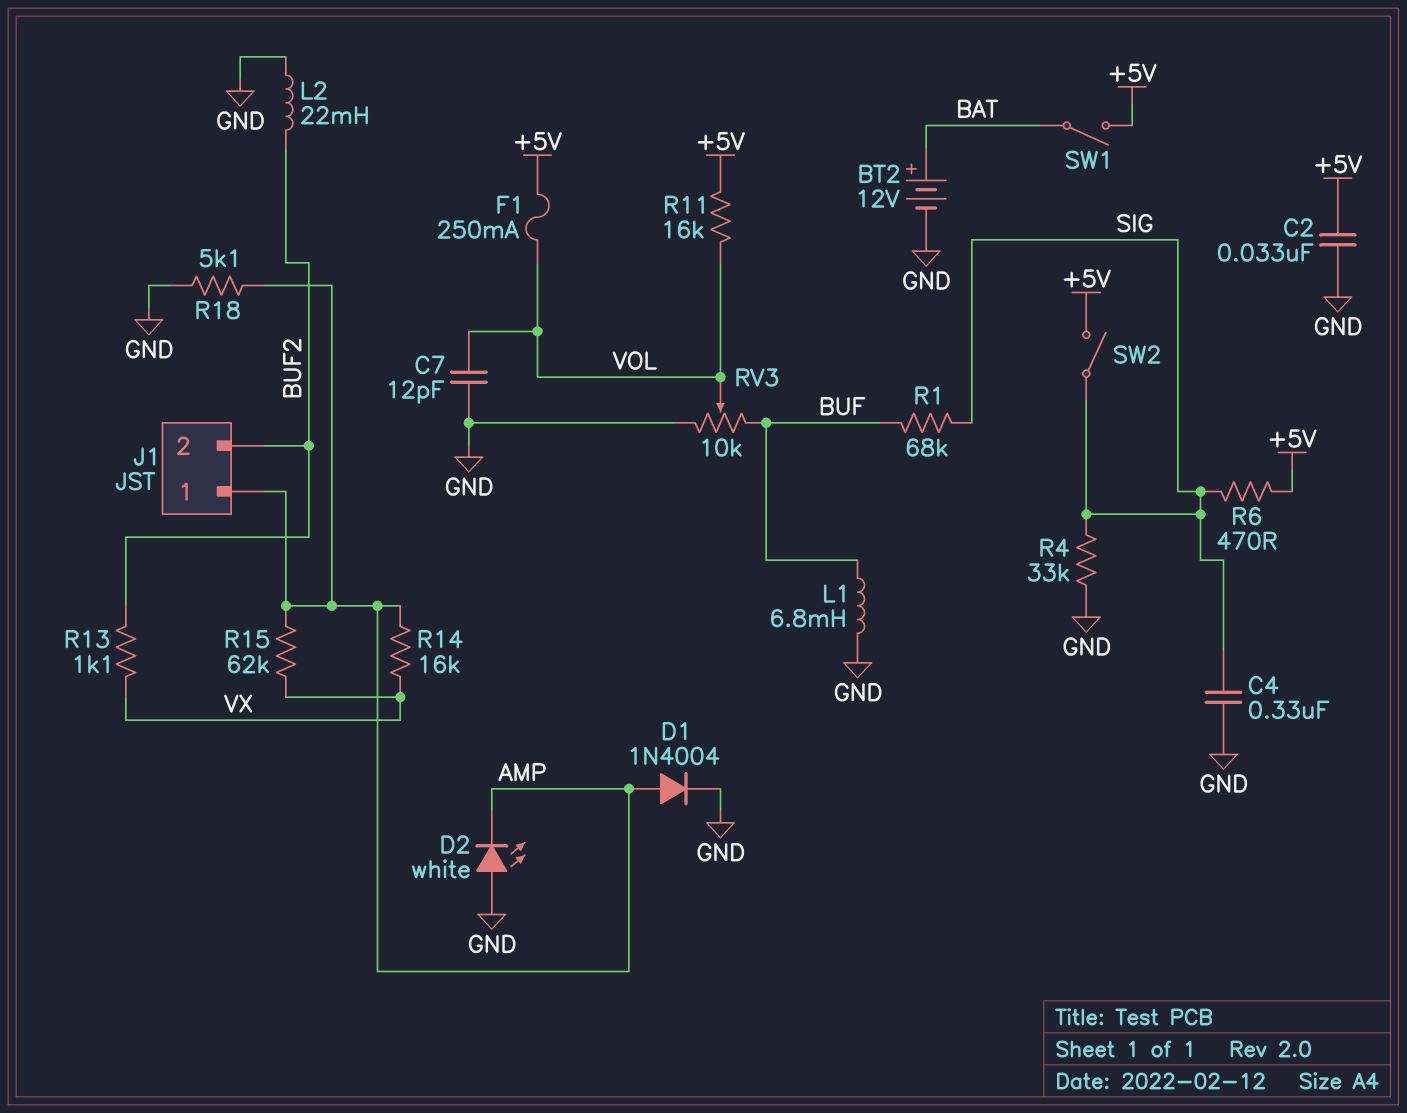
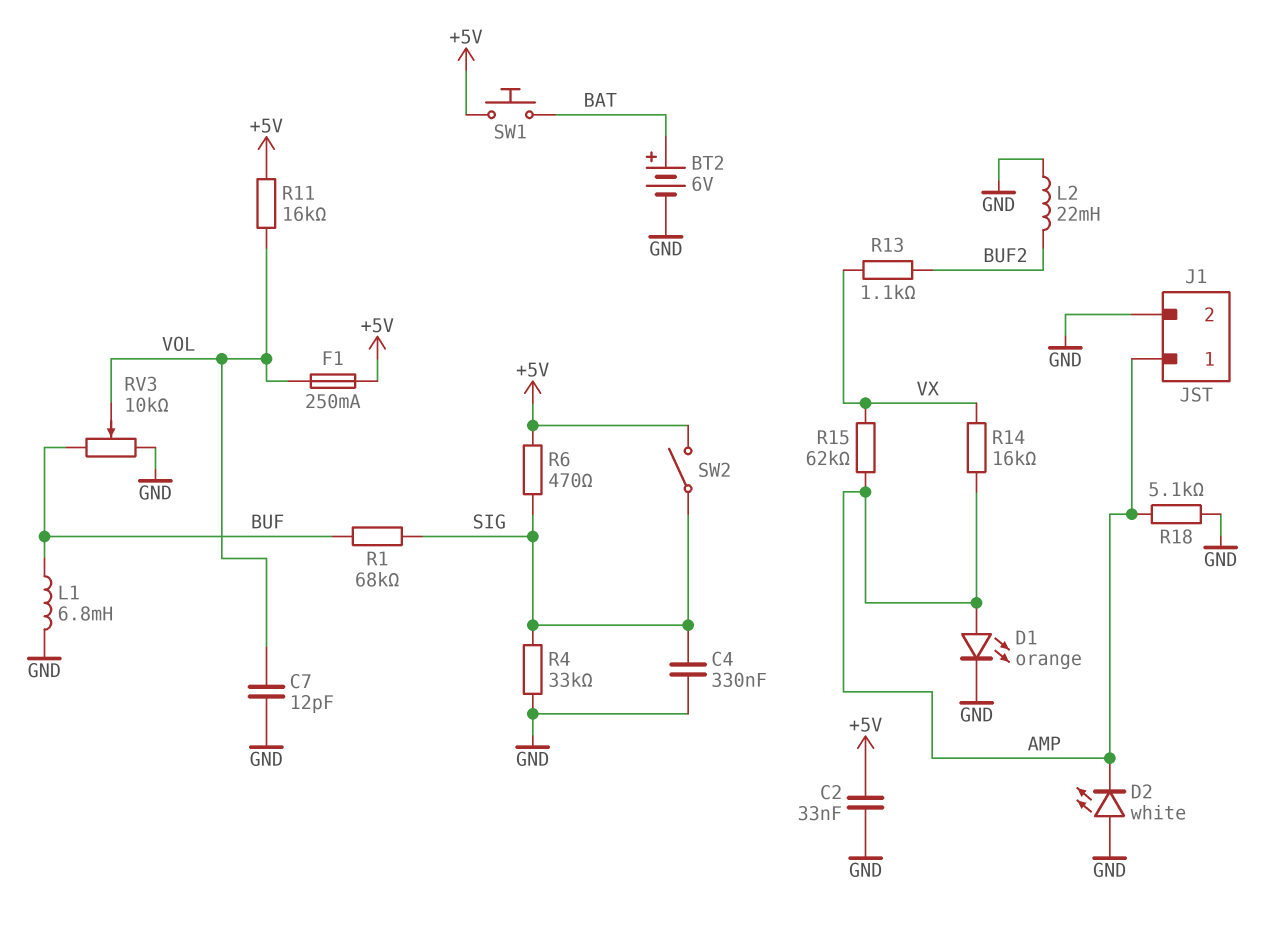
BT2: 12V (plus BAT, minus GND) -> 6V (plus BAT, minus GND)
D1: diode 1N4004 (A AMP, K GND) -> LED orange (A AMP, K GND)
J1 pin 2: BUF2 -> GND
SW1: switch (+5V, BAT) -> button (+5V, BAT)

